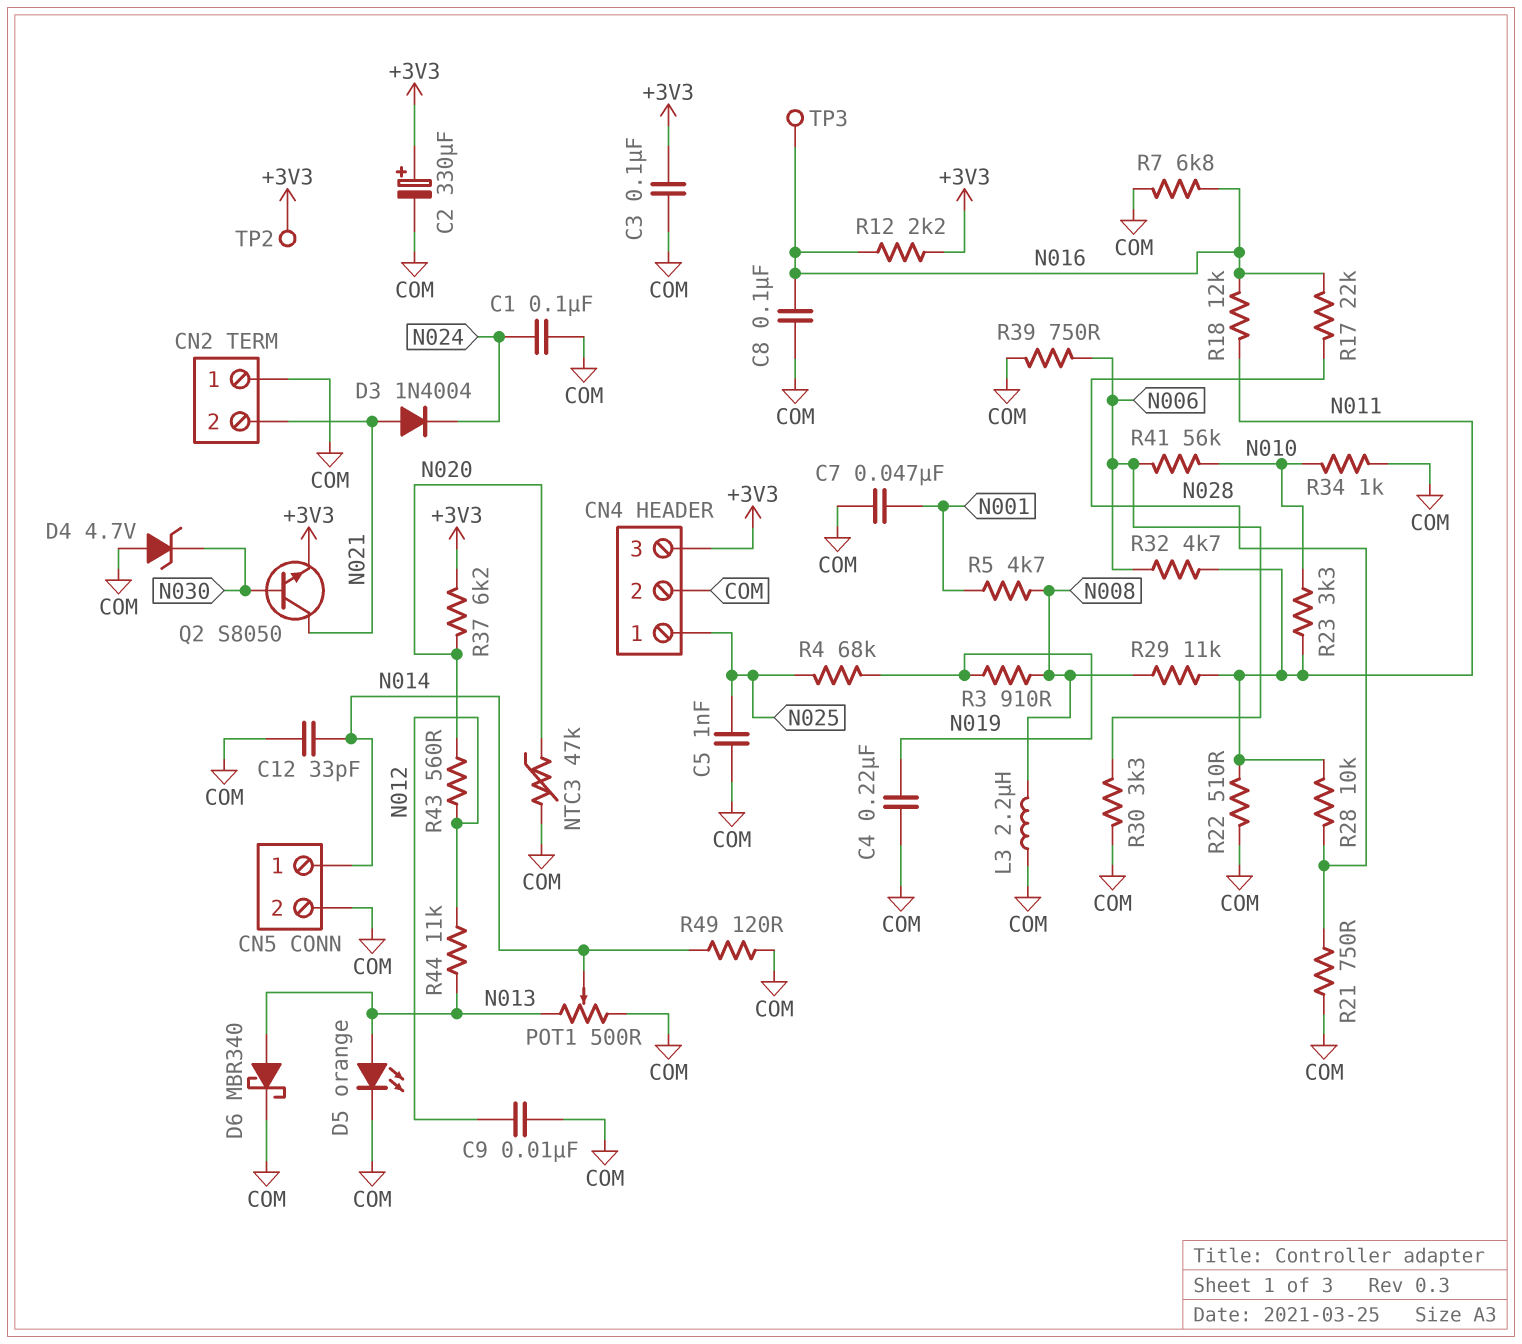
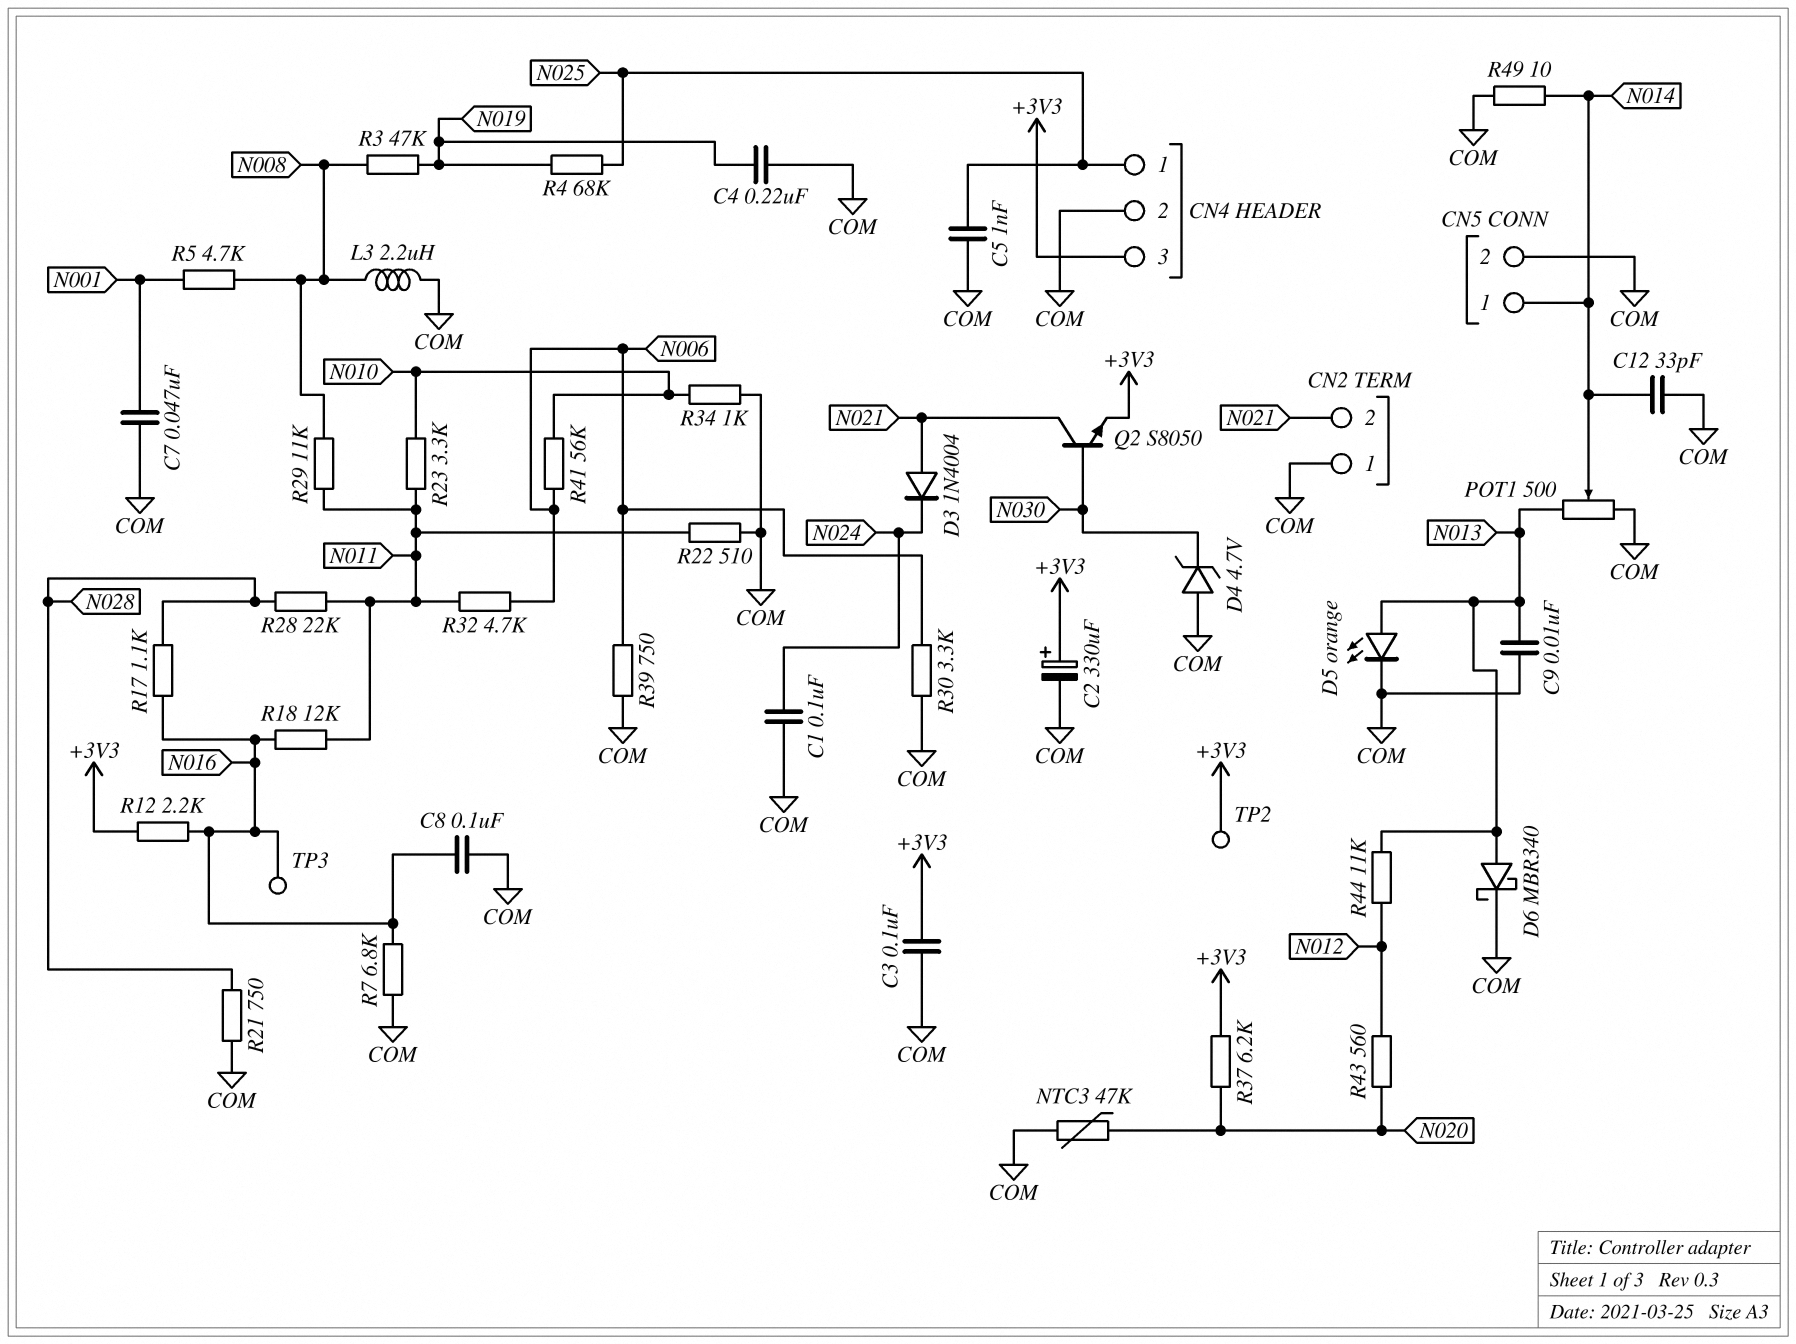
C9: 10nF (COM, N012) -> 10nF (COM, N013)
R3: 910 (N008, N019) -> 47k (N008, N019)
R17: 22k (N016, N028) -> 1.1k (N016, N028)
R28: 10k (N011, N028) -> 22k (N011, N028)
R49: 120 (COM, N014) -> 10 (COM, N014)

